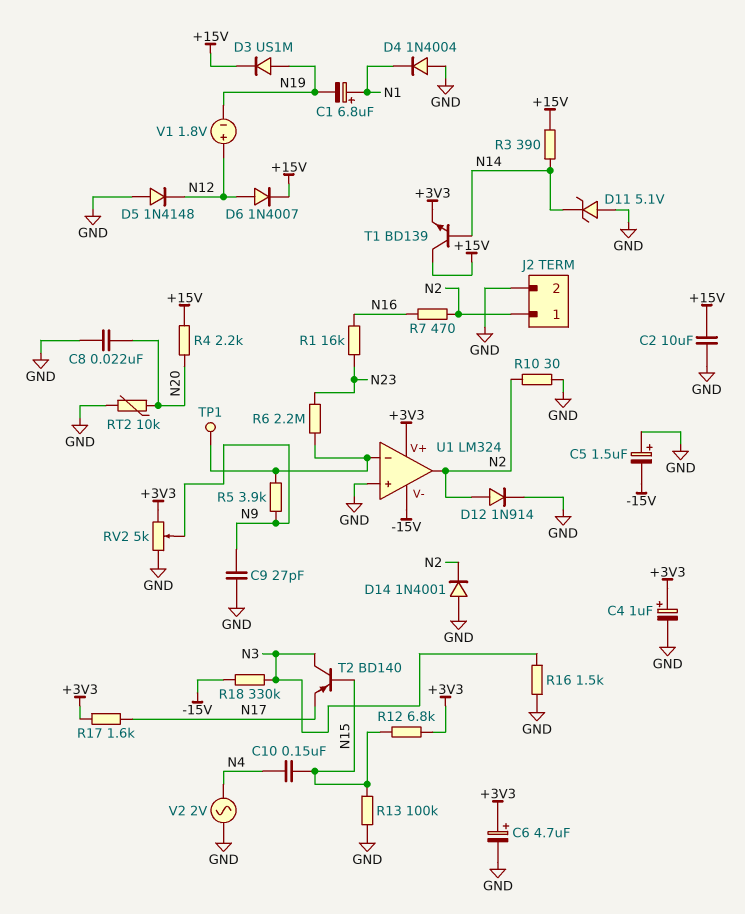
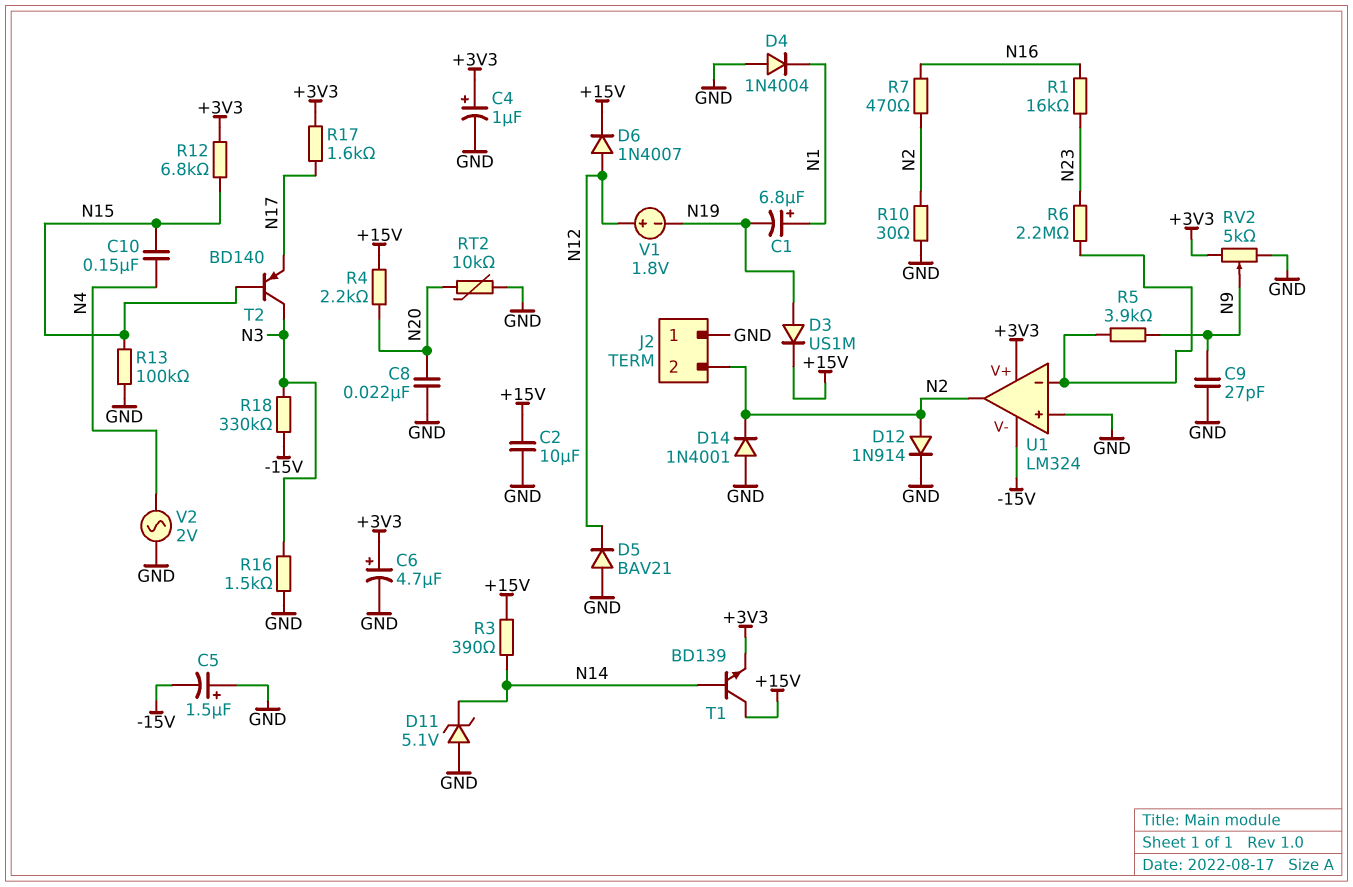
D5: diode 1N4148 (A GND, K N12) -> diode BAV21 (A GND, K N12)
J2 pin 1: N2 -> GND
J2 pin 2: GND -> N2
TP1: test point (U1/in-) -> none

